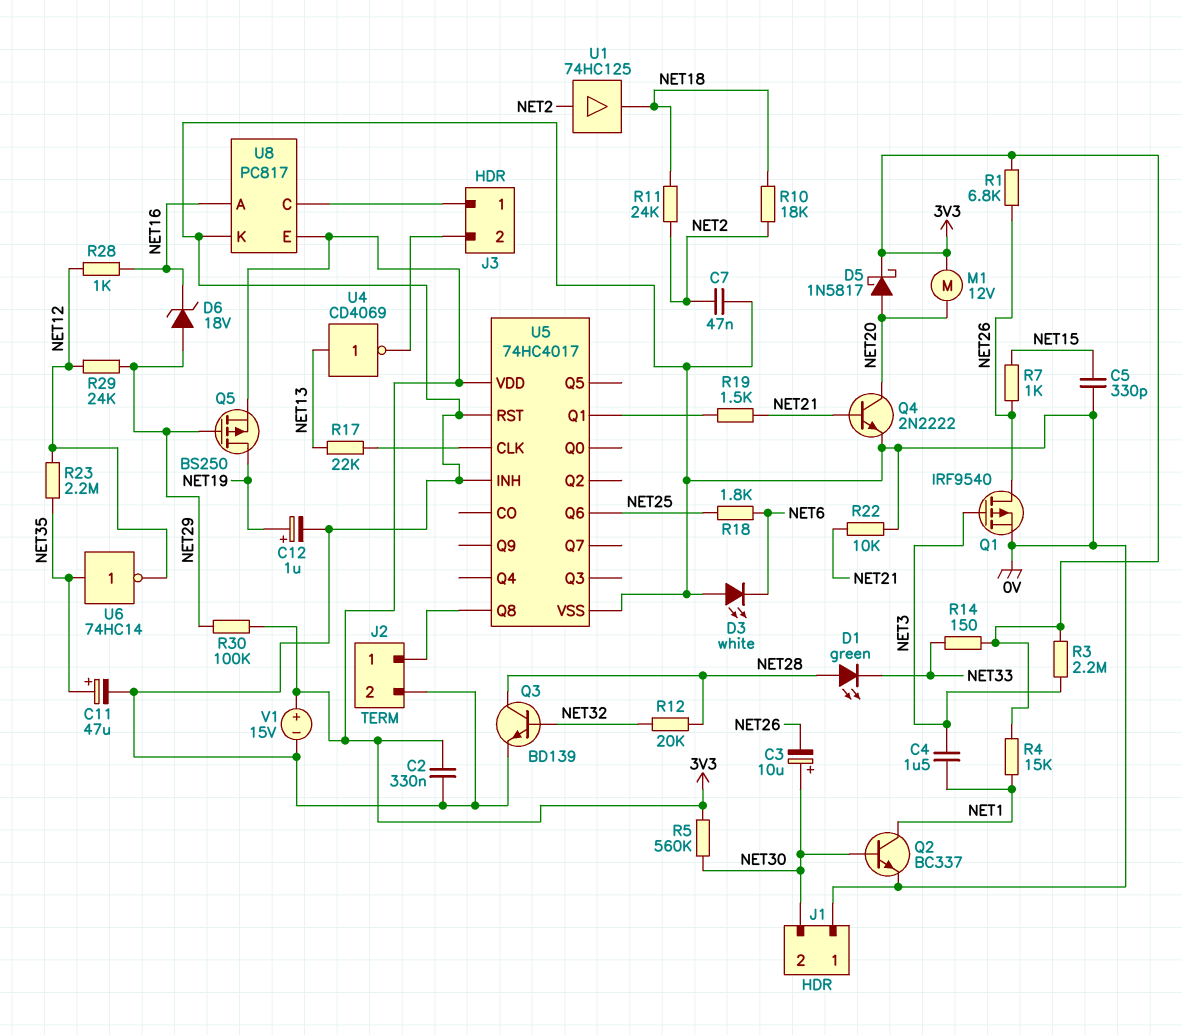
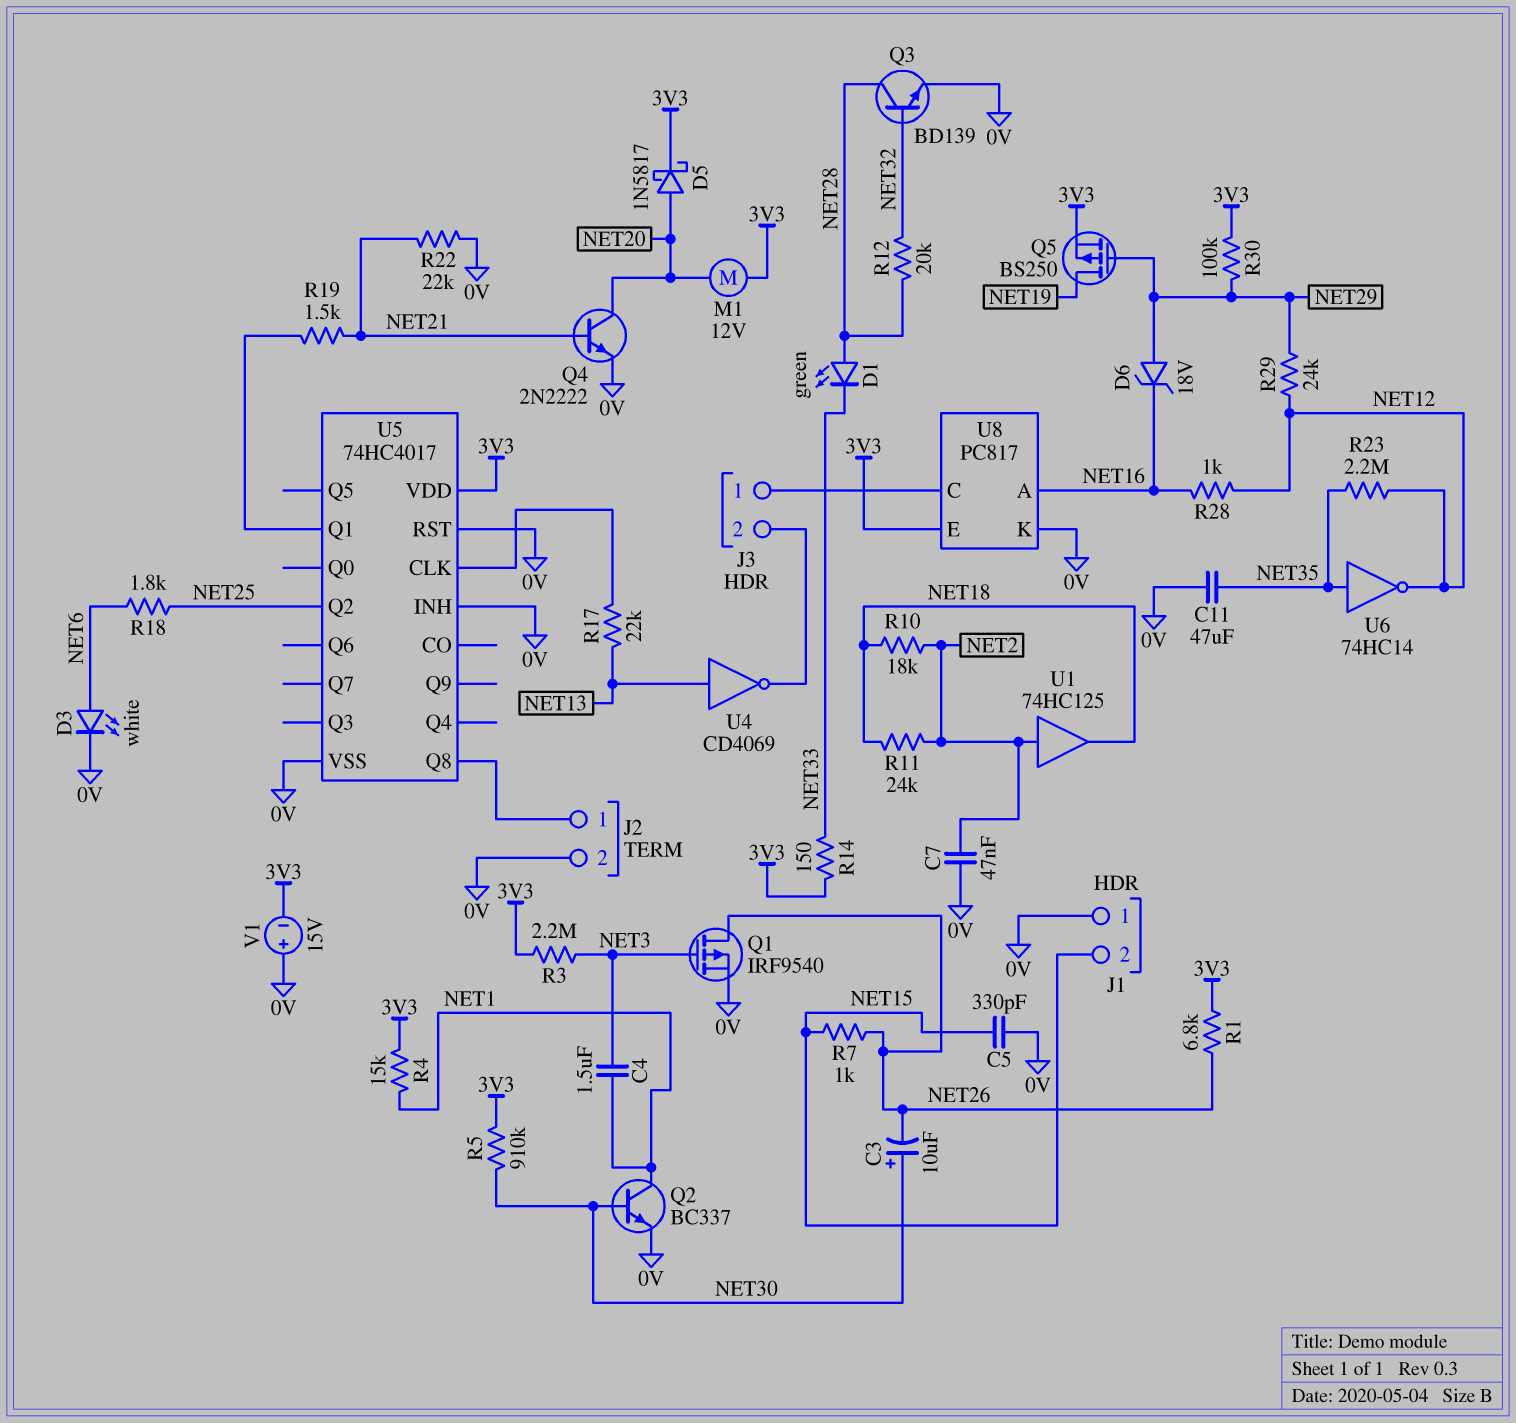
C2: 330nF (0V, 3V3) -> none
C11: 47uF (plus NET35, minus 0V) -> 47uF (0V, NET35)
C12: 1uF (plus NET19, minus 0V) -> none
D3: LED white (A 0V, K NET6) -> LED white (A NET6, K 0V)
J1 pin 2: NET30 -> NET15
R5: 560k (3V3, NET30) -> 910k (3V3, NET30)
R22: 10k (0V, NET21) -> 22k (0V, NET21)
U5 pin Q2: none -> NET25
U5 pin Q6: NET25 -> none
V1: 15V (plus 3V3, minus 0V) -> 15V (plus 0V, minus 3V3)

